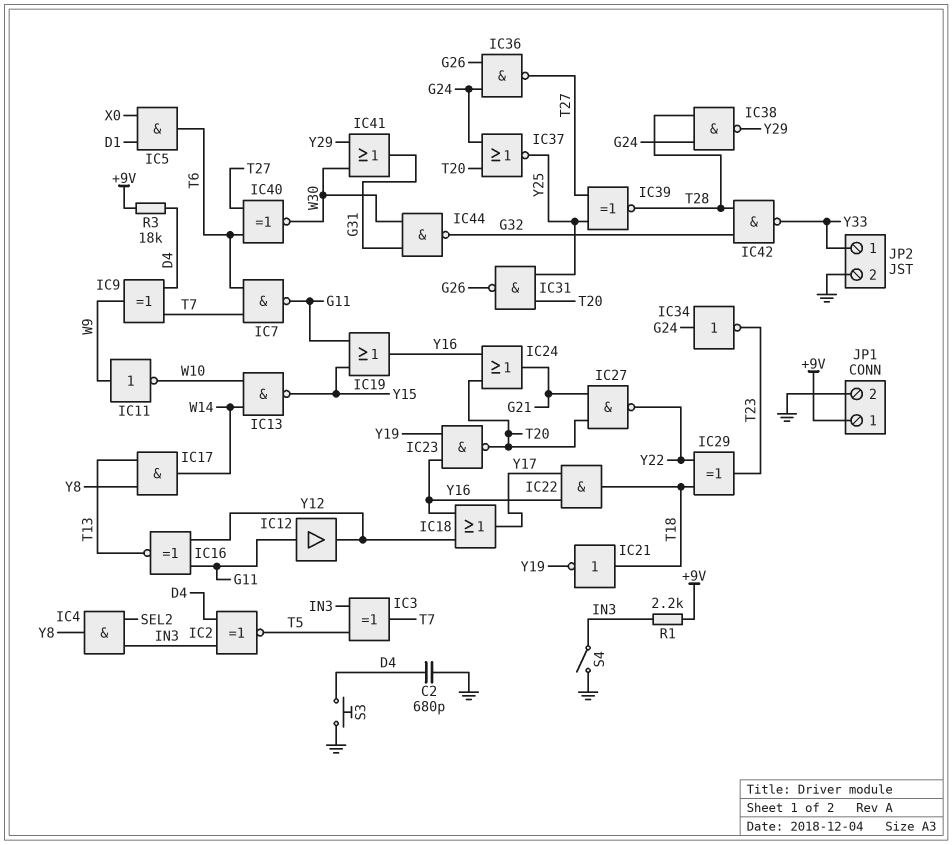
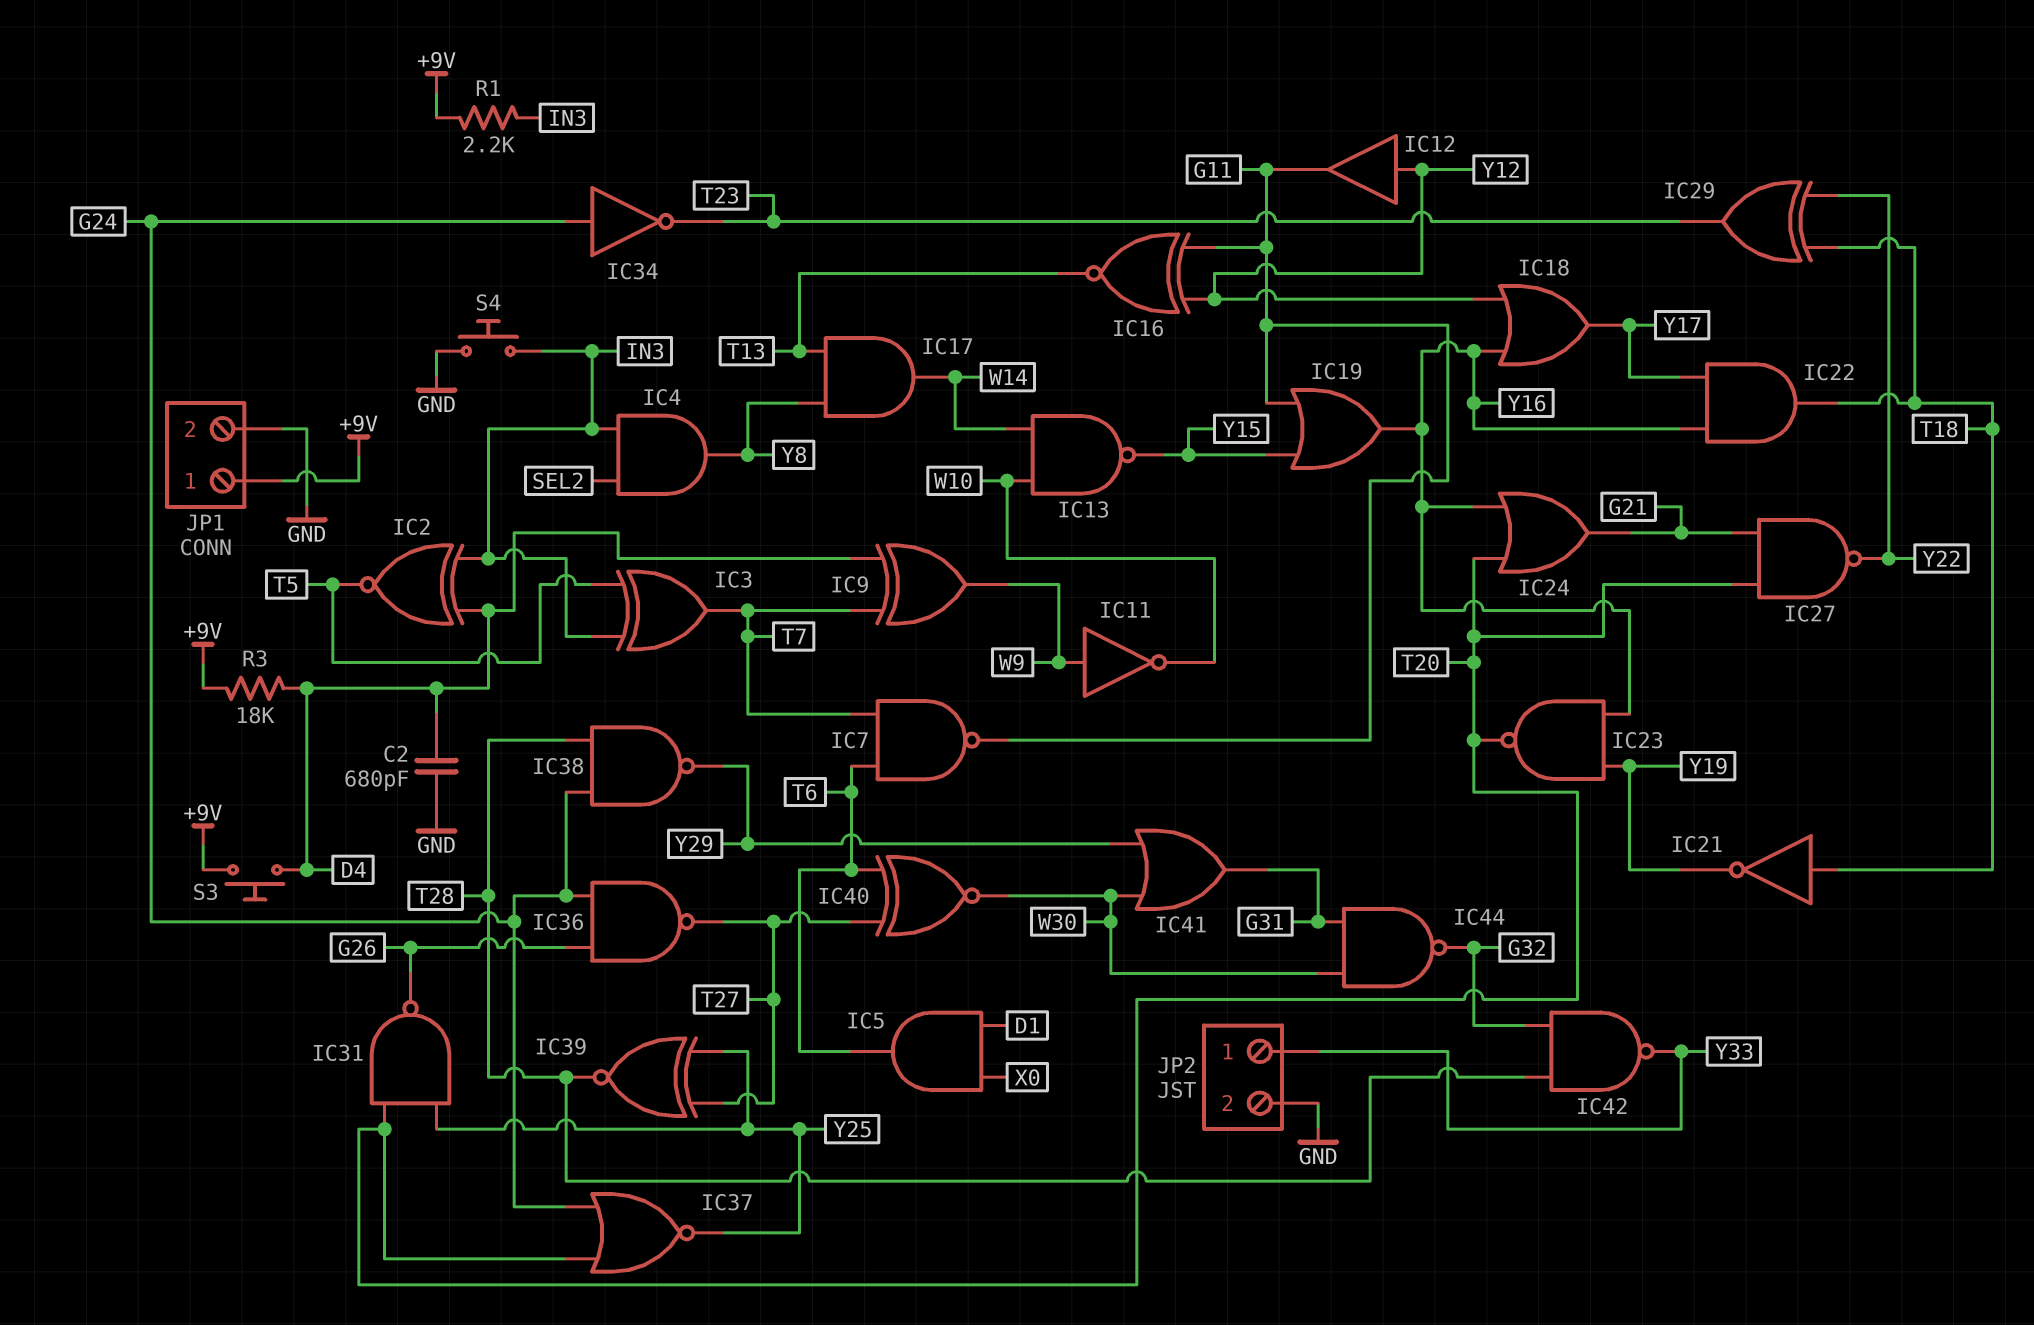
IC12: buffer (in G11, out Y12) -> buffer (in Y12, out G11)
S3: button (D4, GND) -> button (+9V, D4)
S4: switch (GND, IN3) -> button (GND, IN3)

